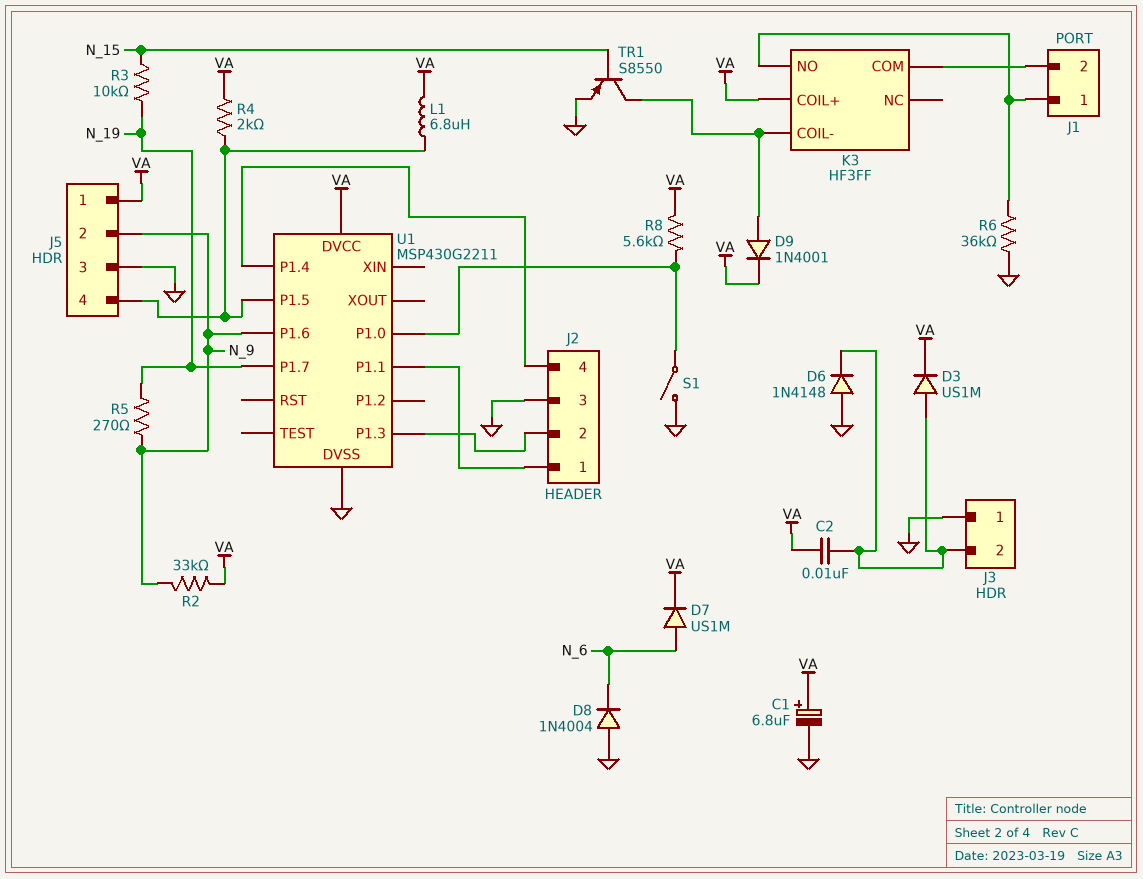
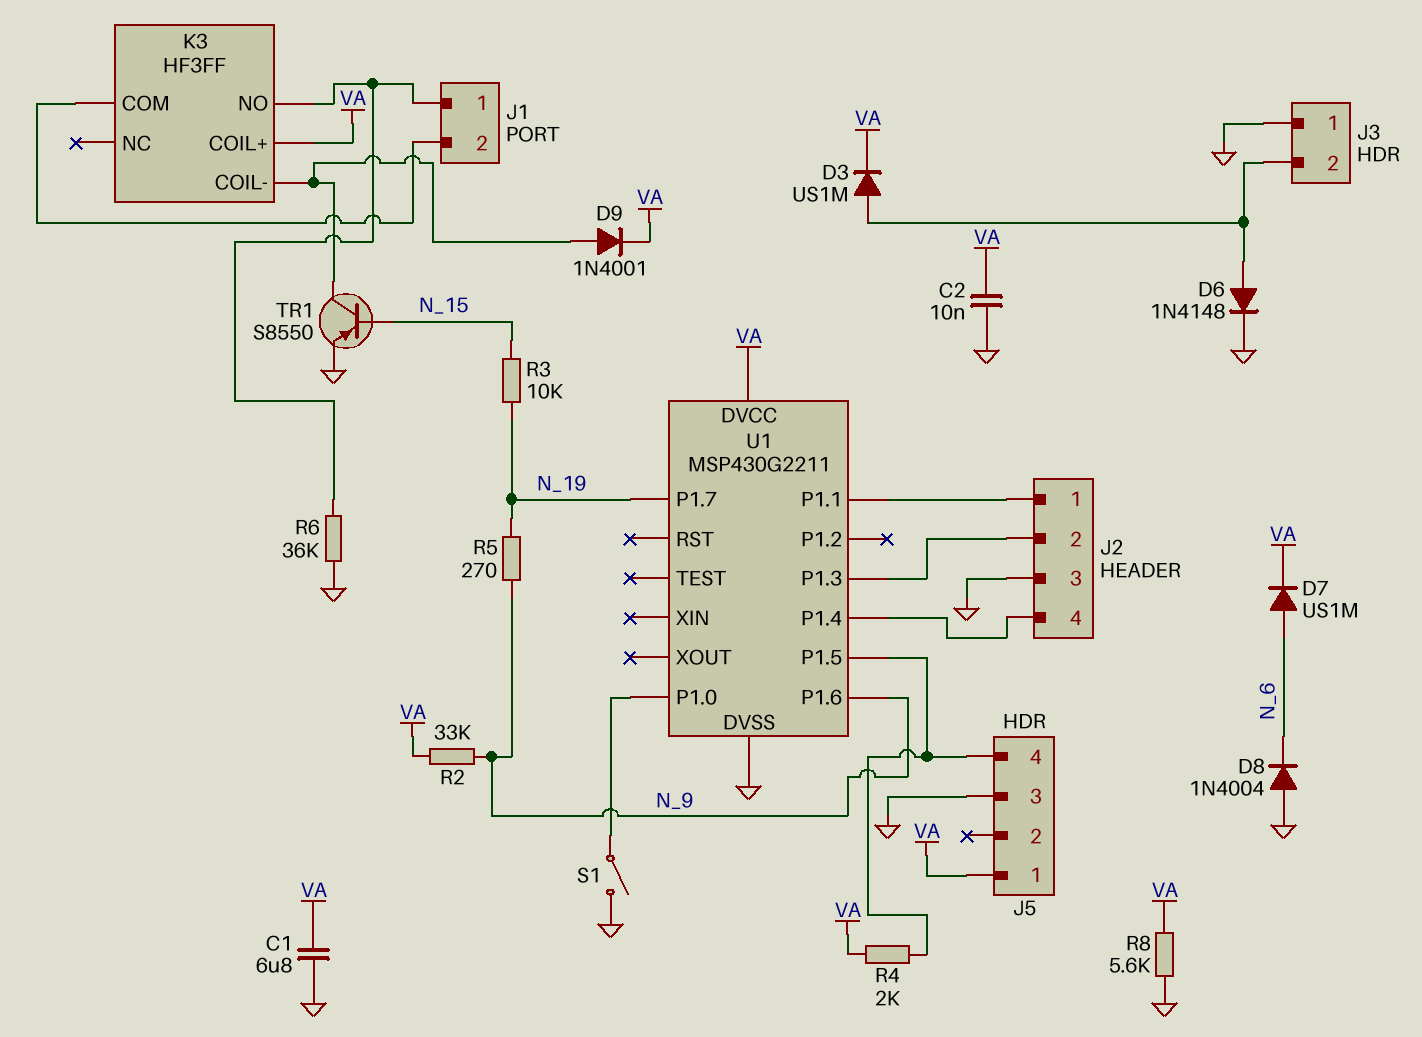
C1: 6.8uF (plus VA, minus GND) -> 6.8uF (GND, VA)
C2: 10nF (J3/2, VA) -> 10nF (GND, VA)
D6: diode 1N4148 (A GND, K J3/2) -> diode 1N4148 (A J3/2, K GND)
J5 pin 2: N_9 -> none
L1: 6.8uH (J5/4, VA) -> none
R8: 5.6k (U1/P1.0, VA) -> 5.6k (GND, VA)

